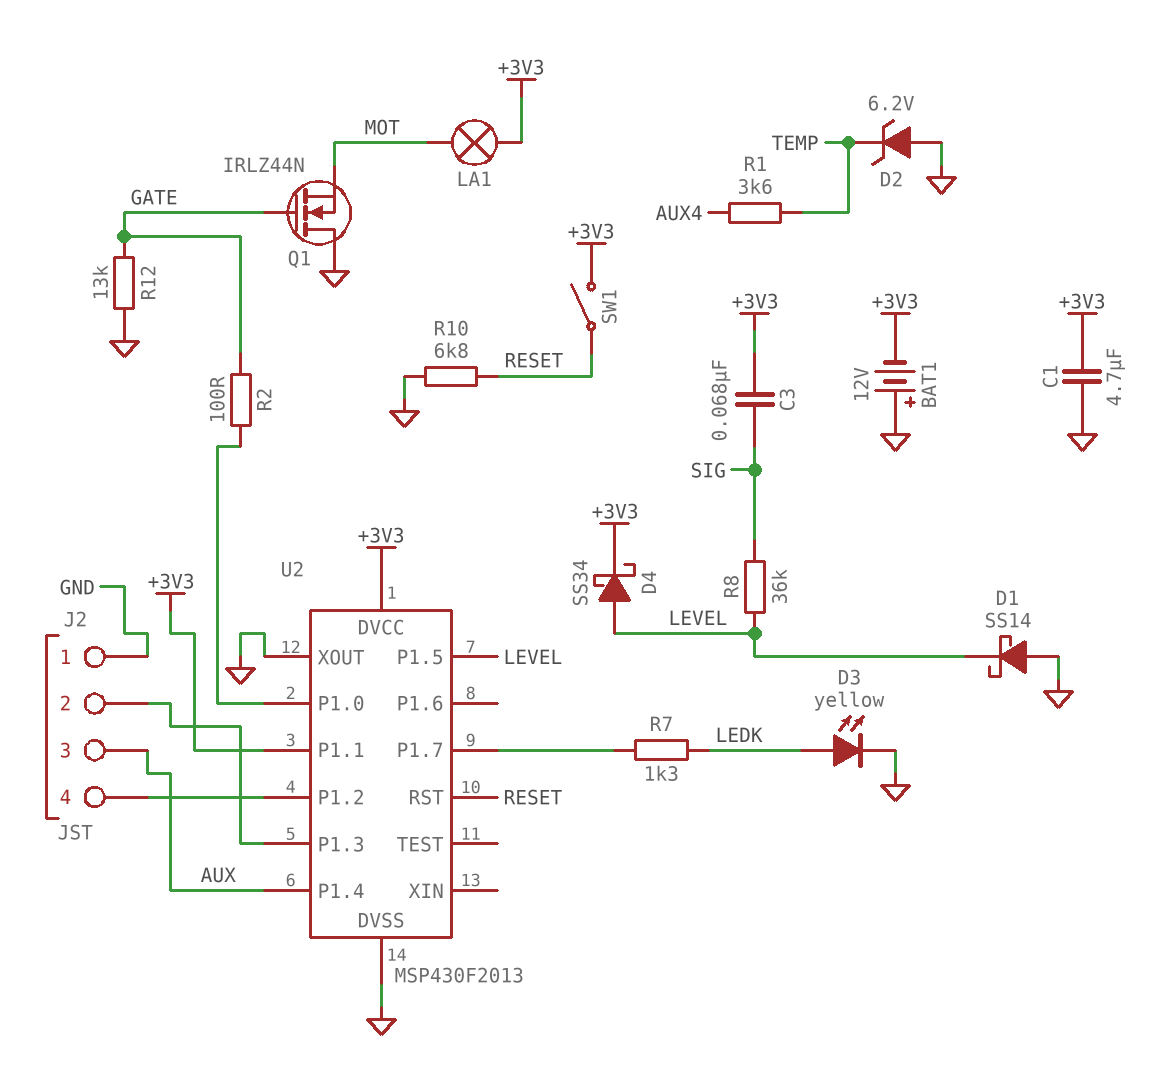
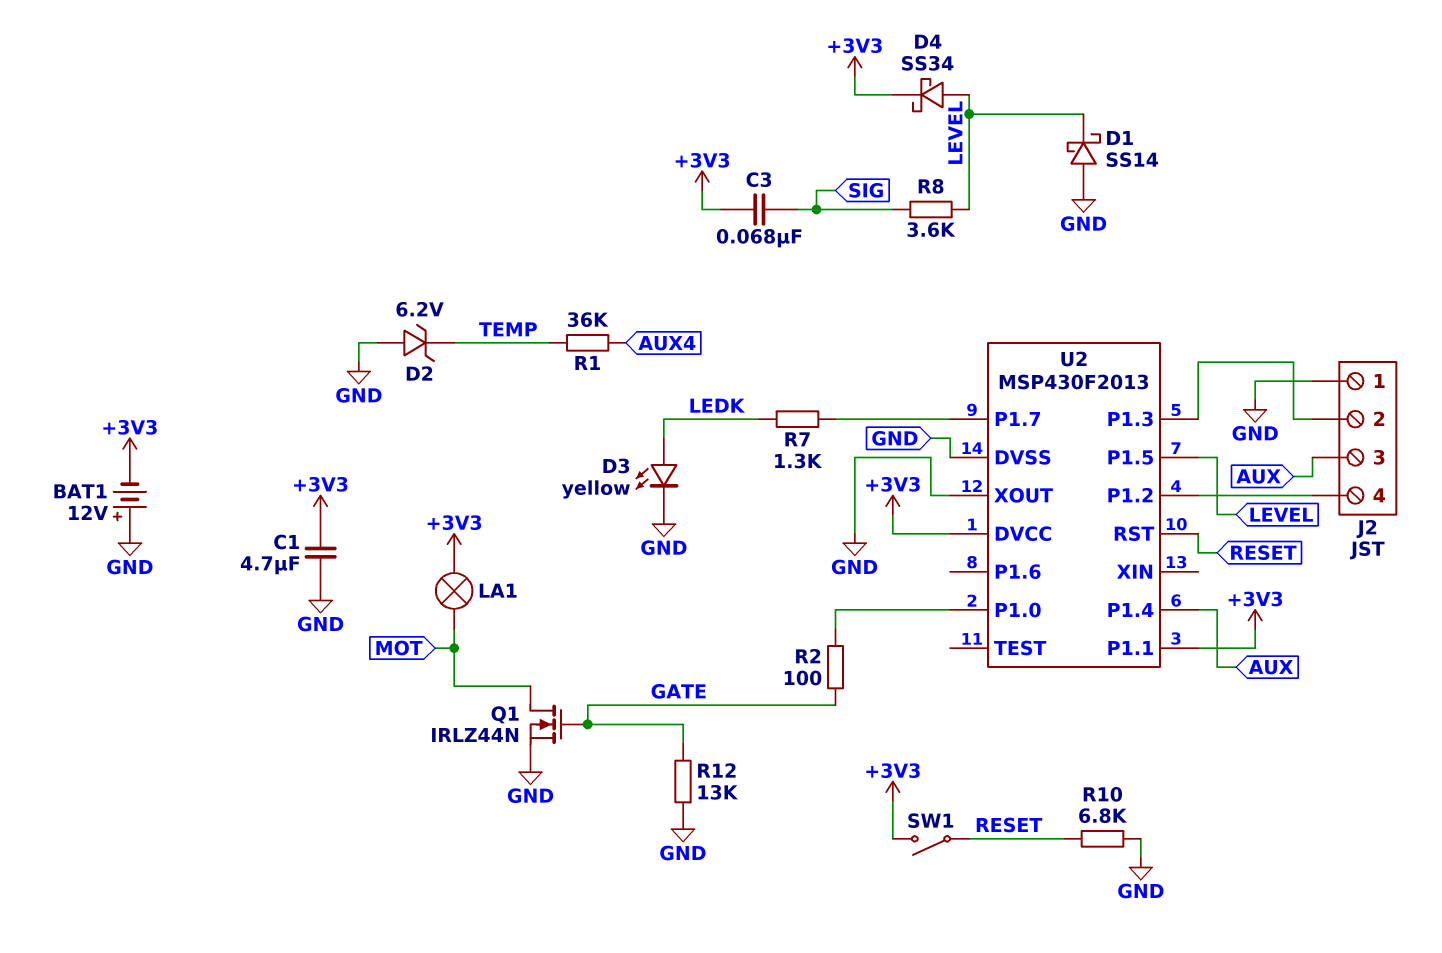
Q1: NMOS IRLZ44N (G GATE, D GND, S MOT) -> NMOS IRLZ44N (G GATE, D MOT, S GND)
R1: 3.6k (AUX4, TEMP) -> 36k (AUX4, TEMP)
R8: 36k (LEVEL, SIG) -> 3.6k (LEVEL, SIG)

